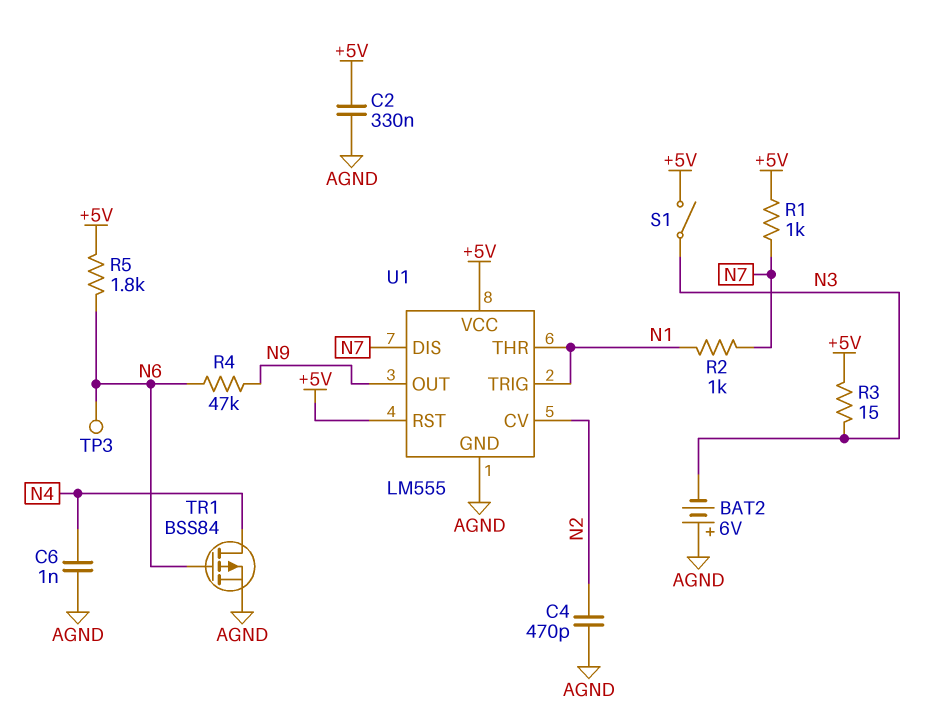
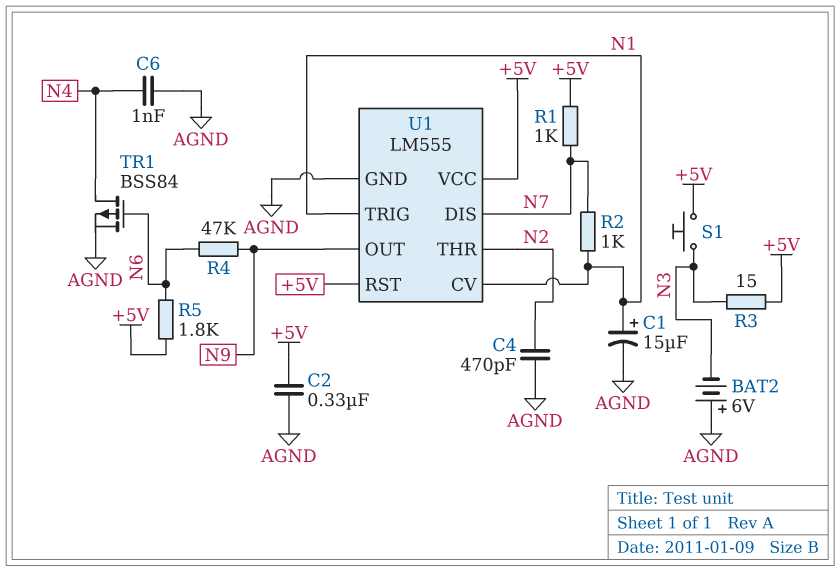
C1: none -> 15uF (plus N1, minus AGND)
S1: switch (+5V, N3) -> button (+5V, N3)
TP3: test point (N6) -> none
U1 pin CV: N2 -> N1
U1 pin THR: N1 -> N2

